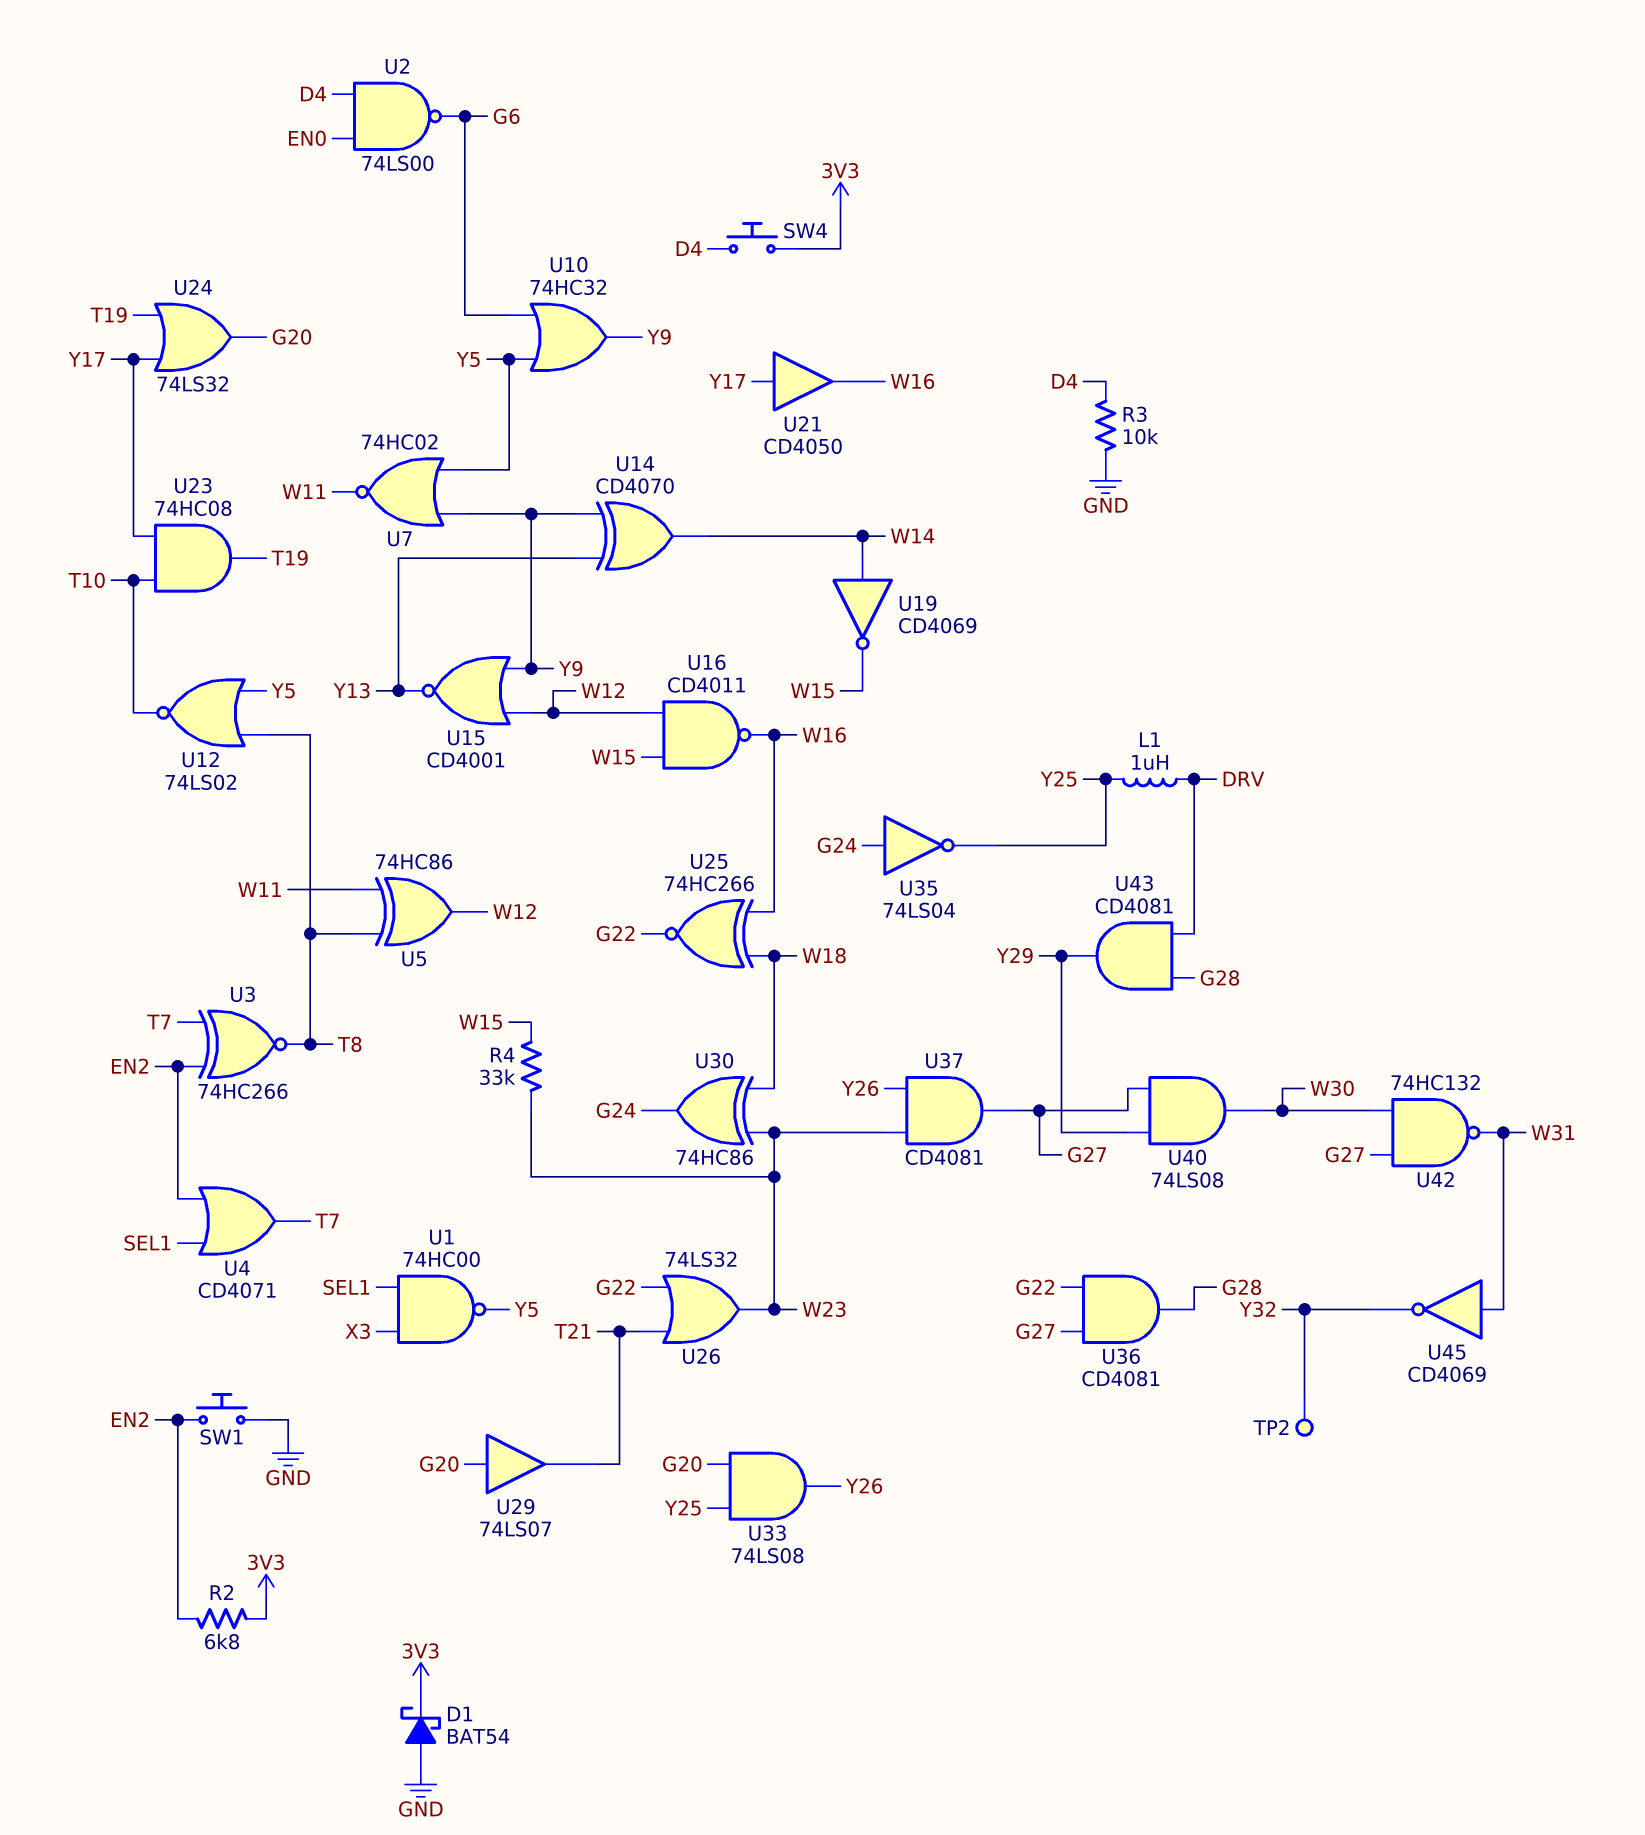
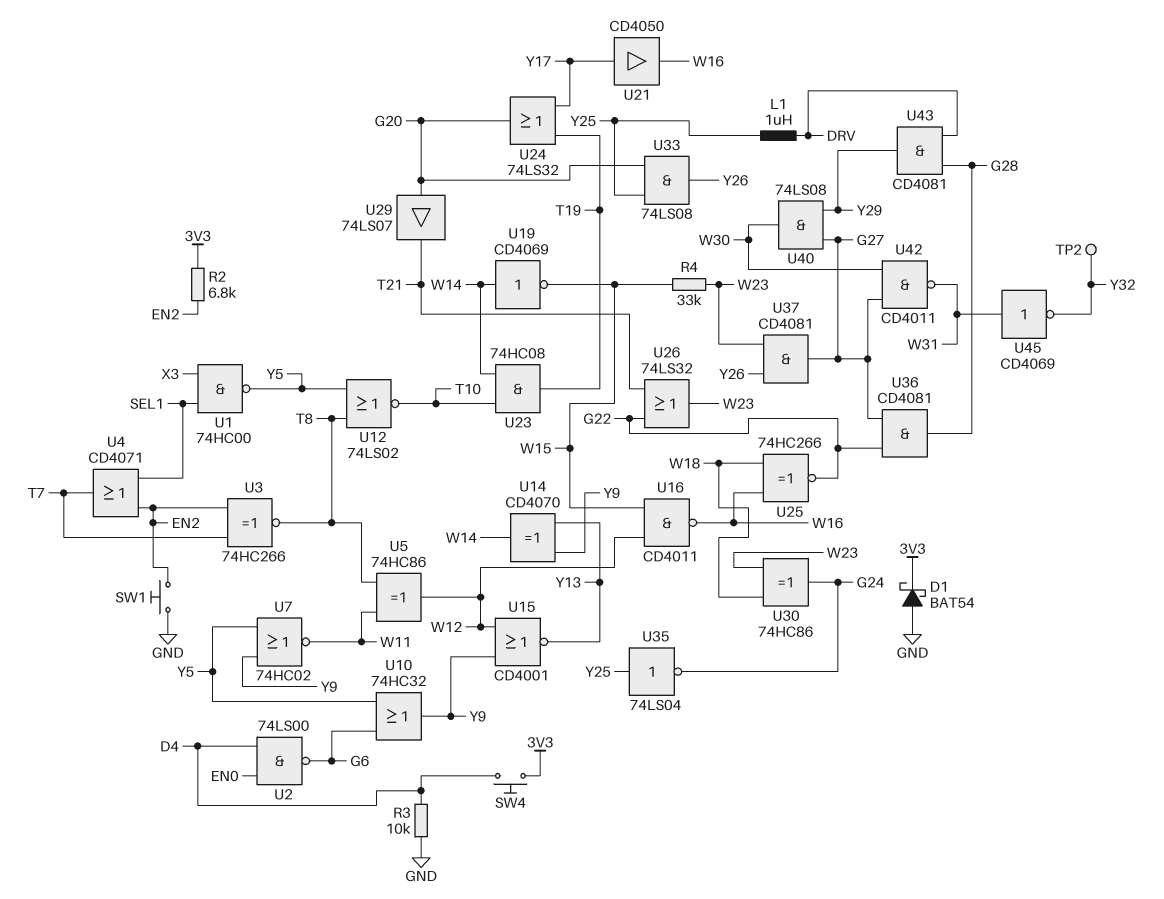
U23: AND 74HC08 (in T10, in Y17, out T19) -> AND 74HC08 (in T10, in W14, out T19)
U35: NOT 74LS04 (in G24, out Y25) -> NOT 74LS04 (in Y25, out G24)
U42: NAND 74HC132 (in G27, in W30, out W31) -> NAND CD4011 (in G27, in W30, out W31)

